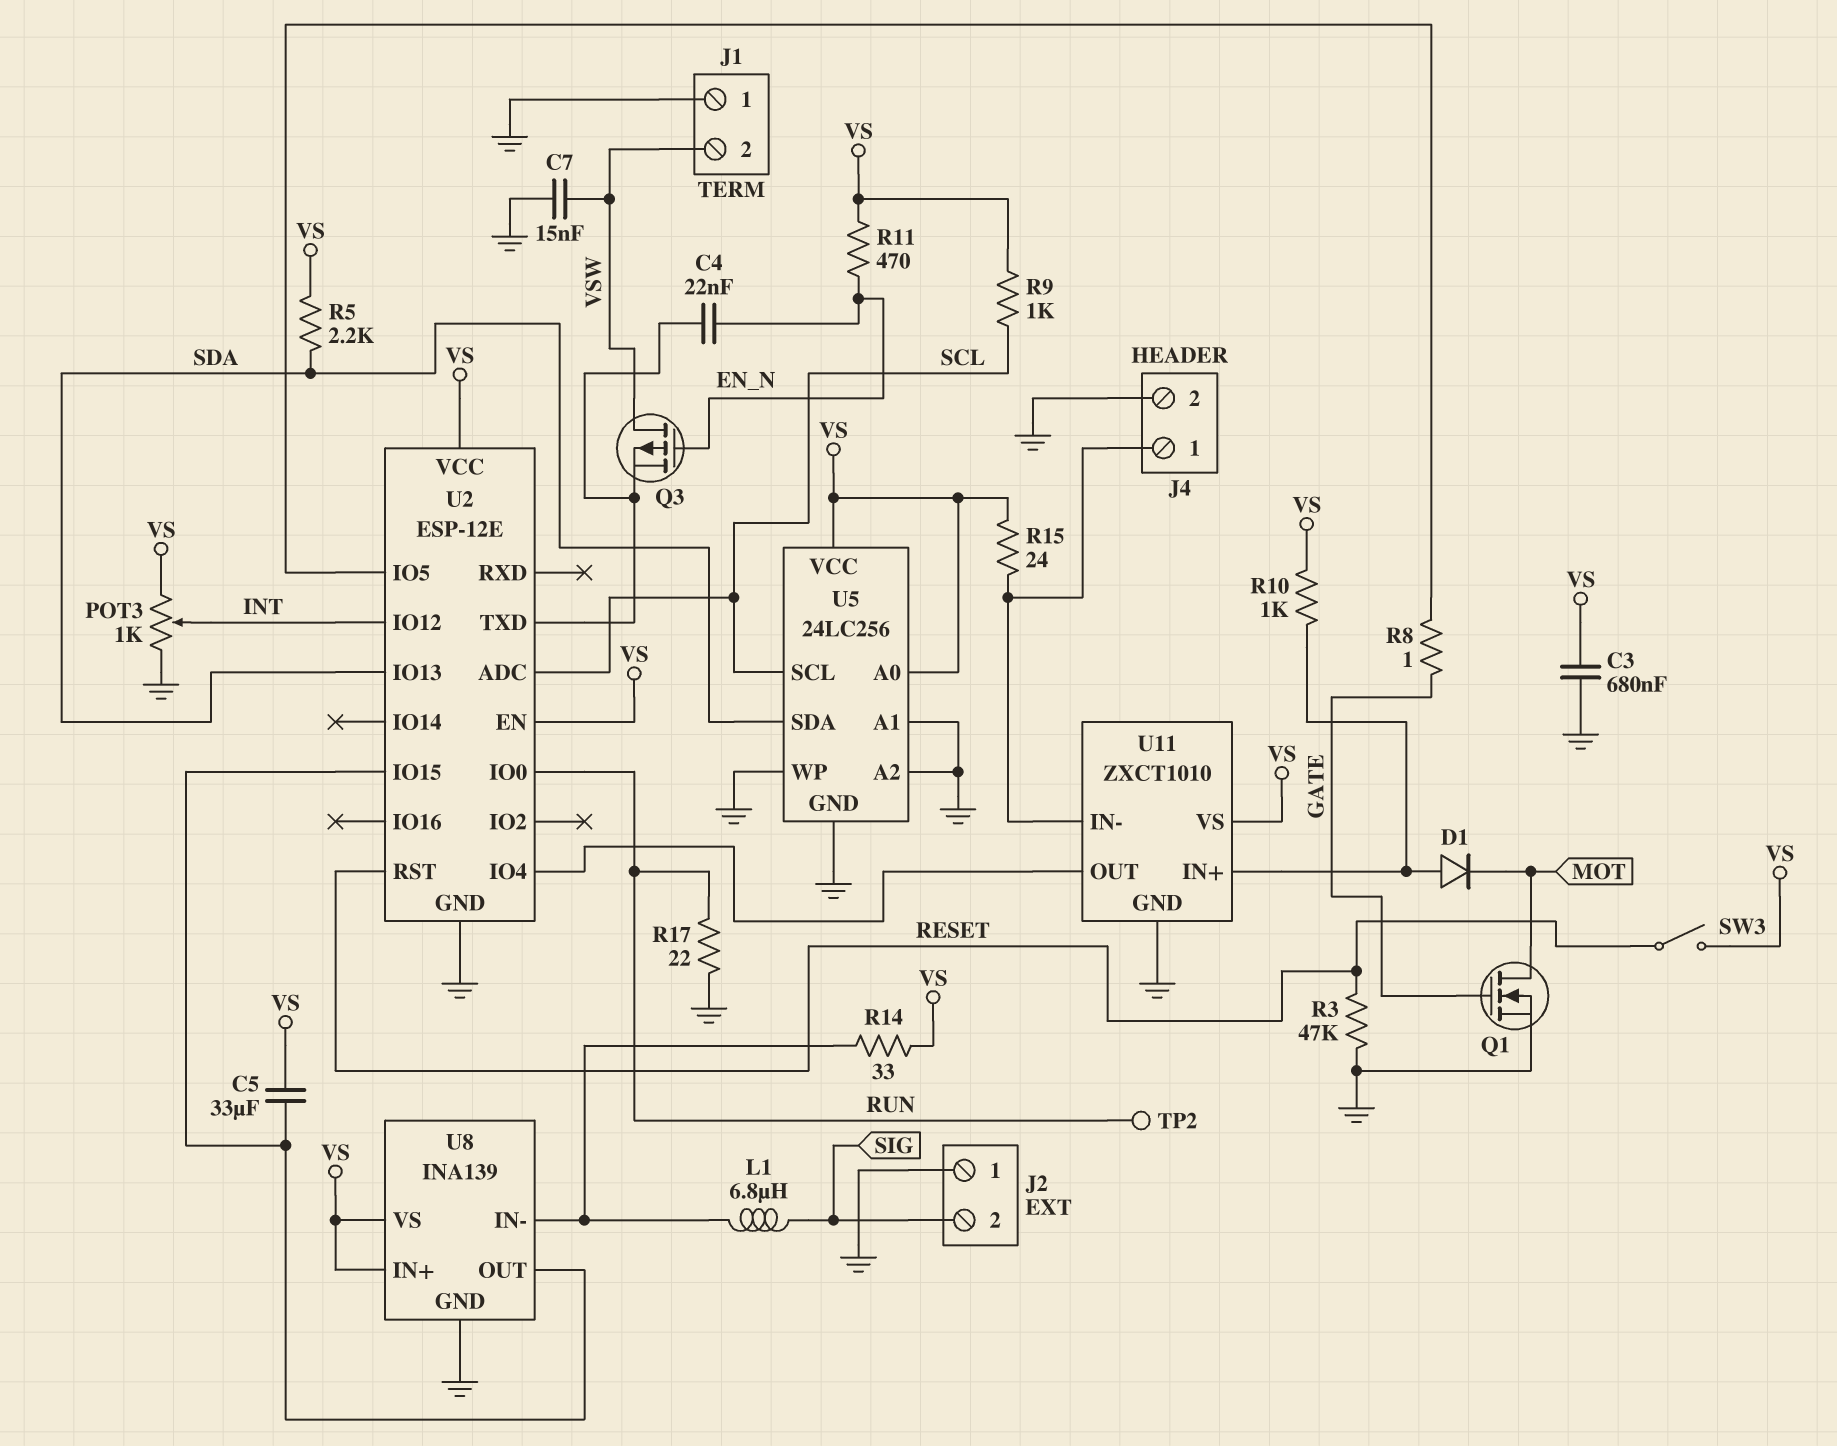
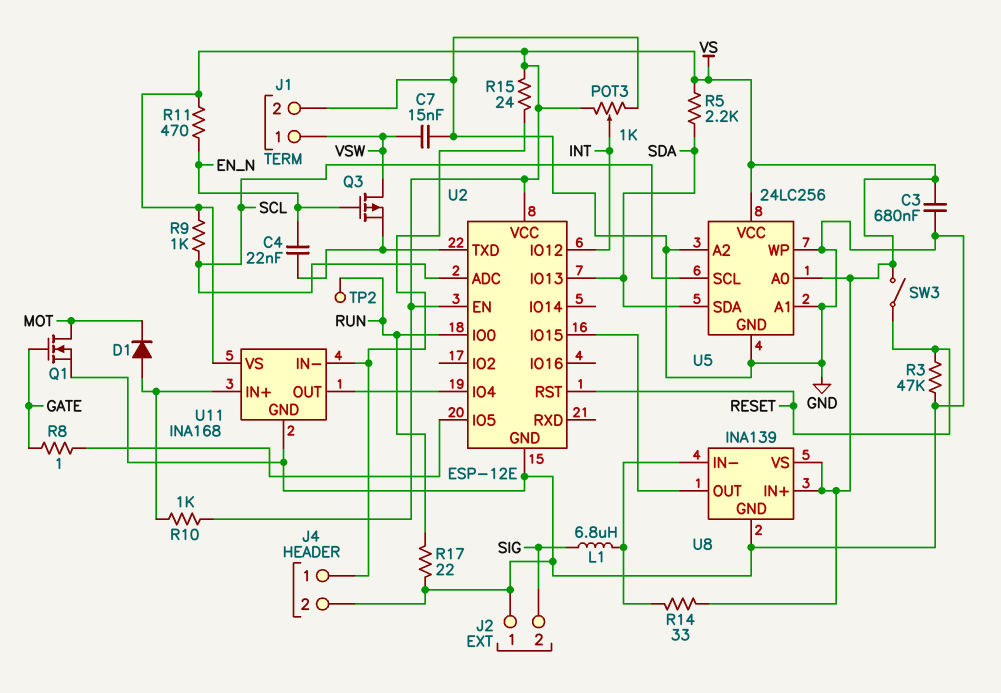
C5: 33uF (U2/IO15, VS) -> none
J1 pin 1: GND -> VSW
J1 pin 2: VSW -> GND
U11: ZXCT1010 -> INA168

